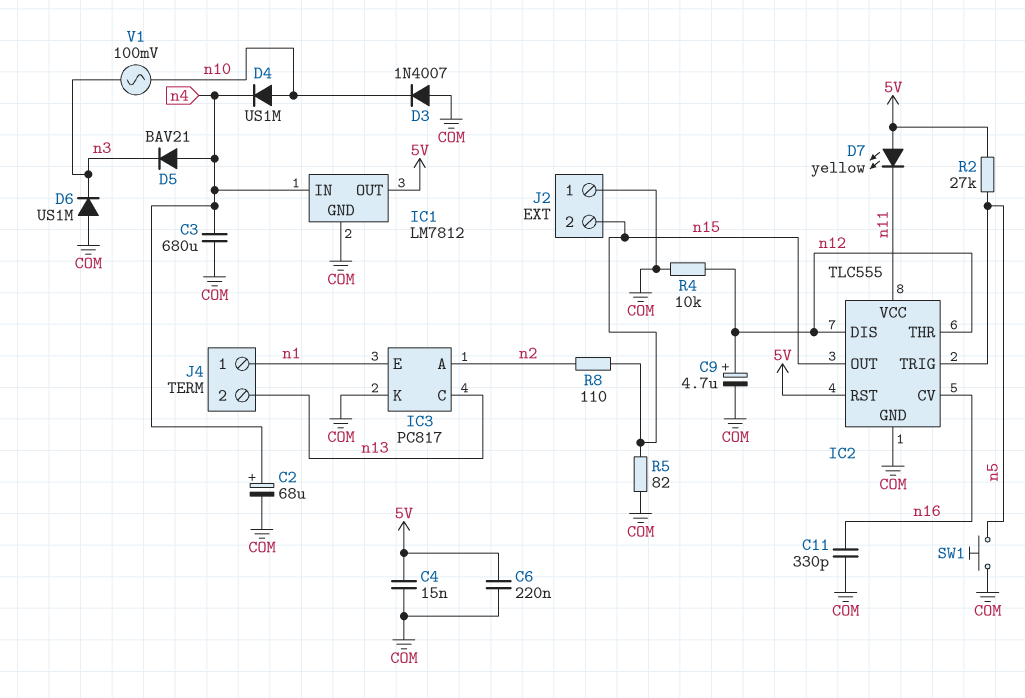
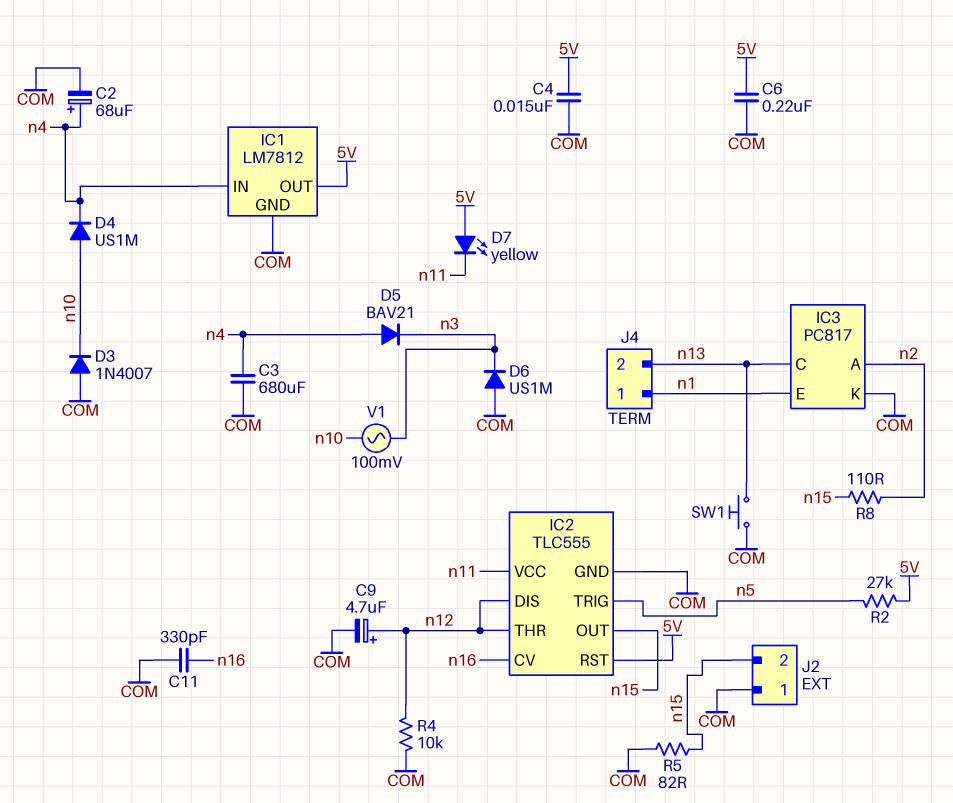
SW1: button (COM, n5) -> button (COM, n13)

